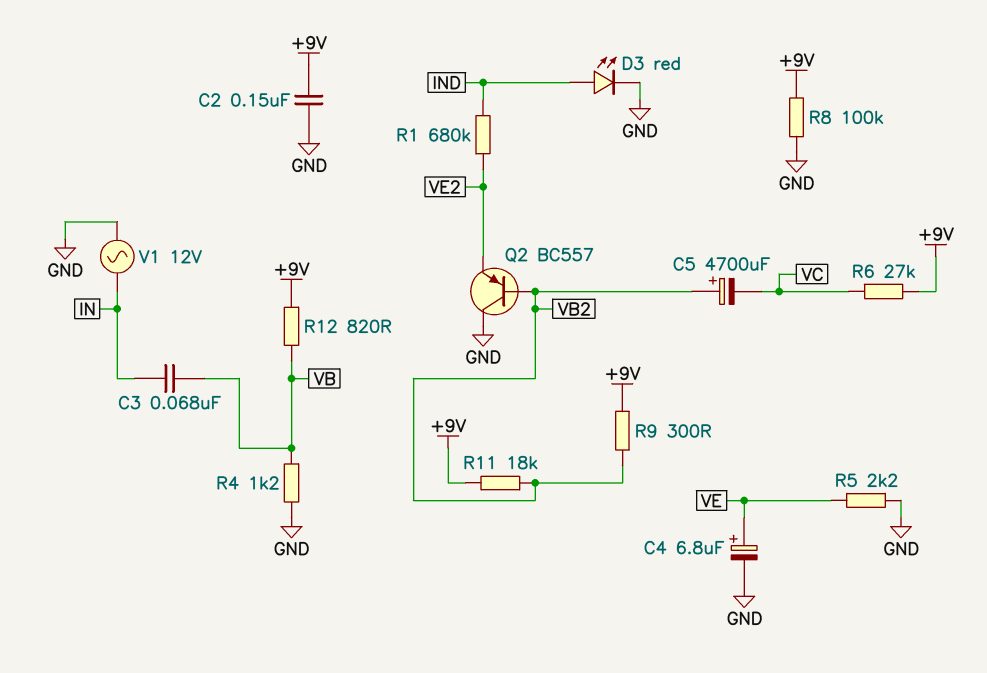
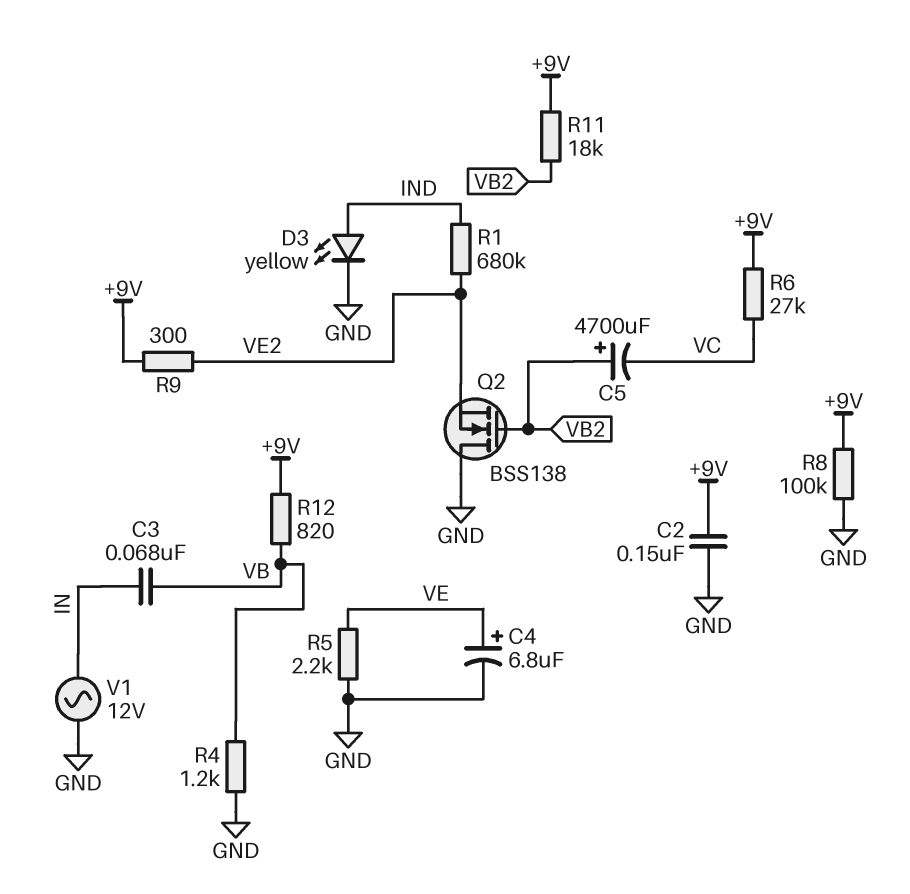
D3: LED red (A IND, K GND) -> LED yellow (A IND, K GND)
Q2: PNP BC557 (B VB2, C GND, E VE2) -> NMOS BSS138 (G VB2, D GND, S VE2)
R9: 300 (+9V, VB2) -> 300 (+9V, VE2)

